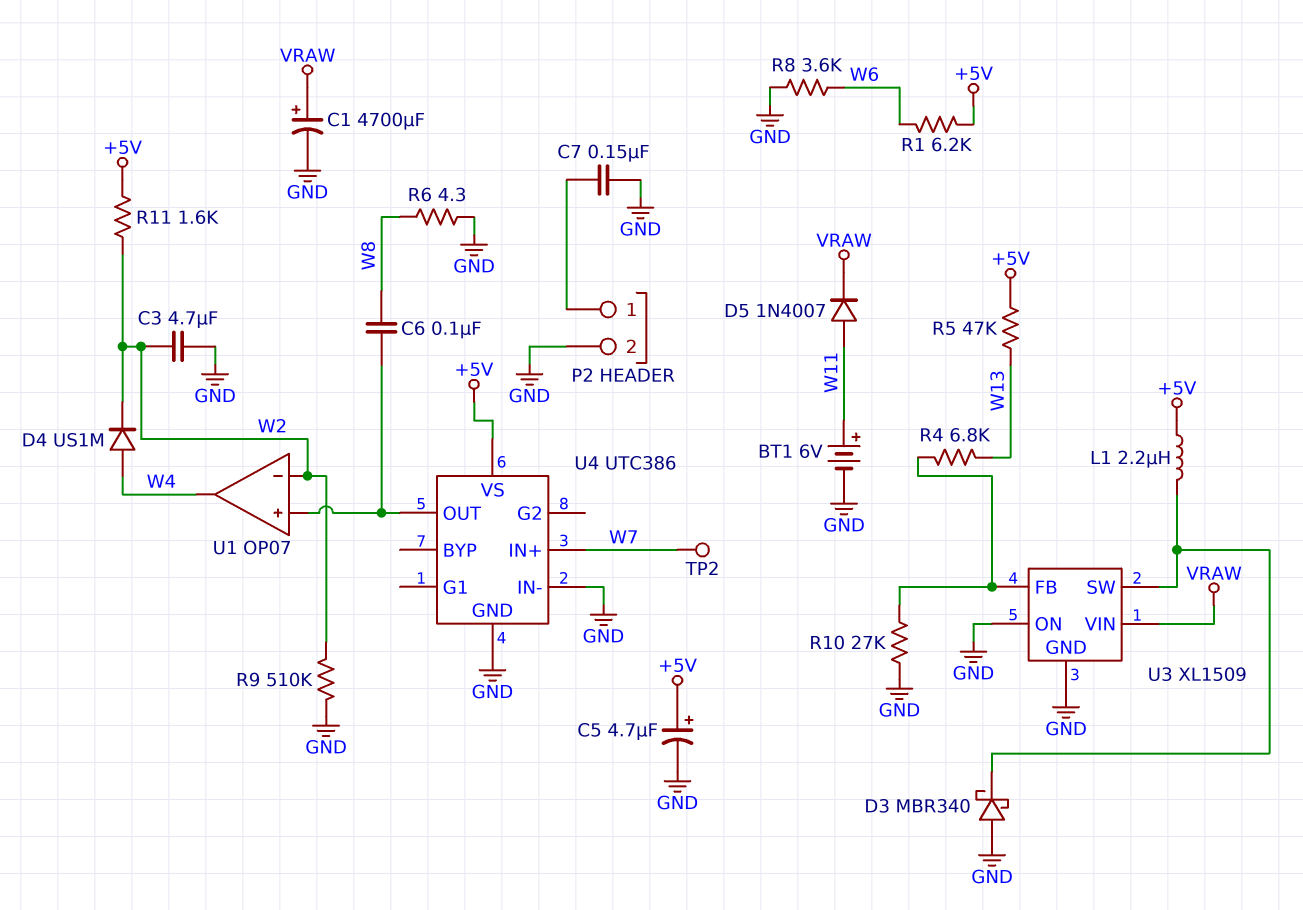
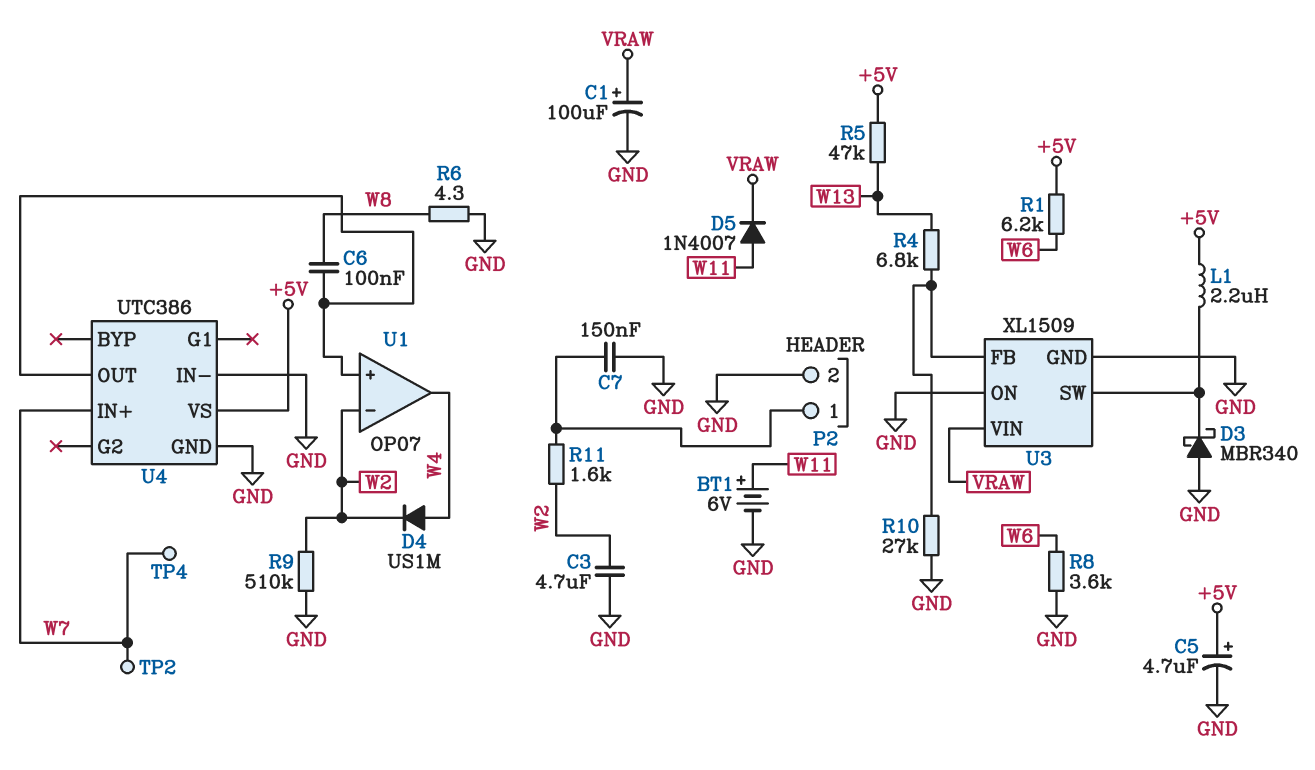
C1: 4700uF (plus VRAW, minus GND) -> 100uF (plus VRAW, minus GND)
R11: 1.6k (+5V, W2) -> 1.6k (P2/1, W2)
TP4: none -> test point (W7)

